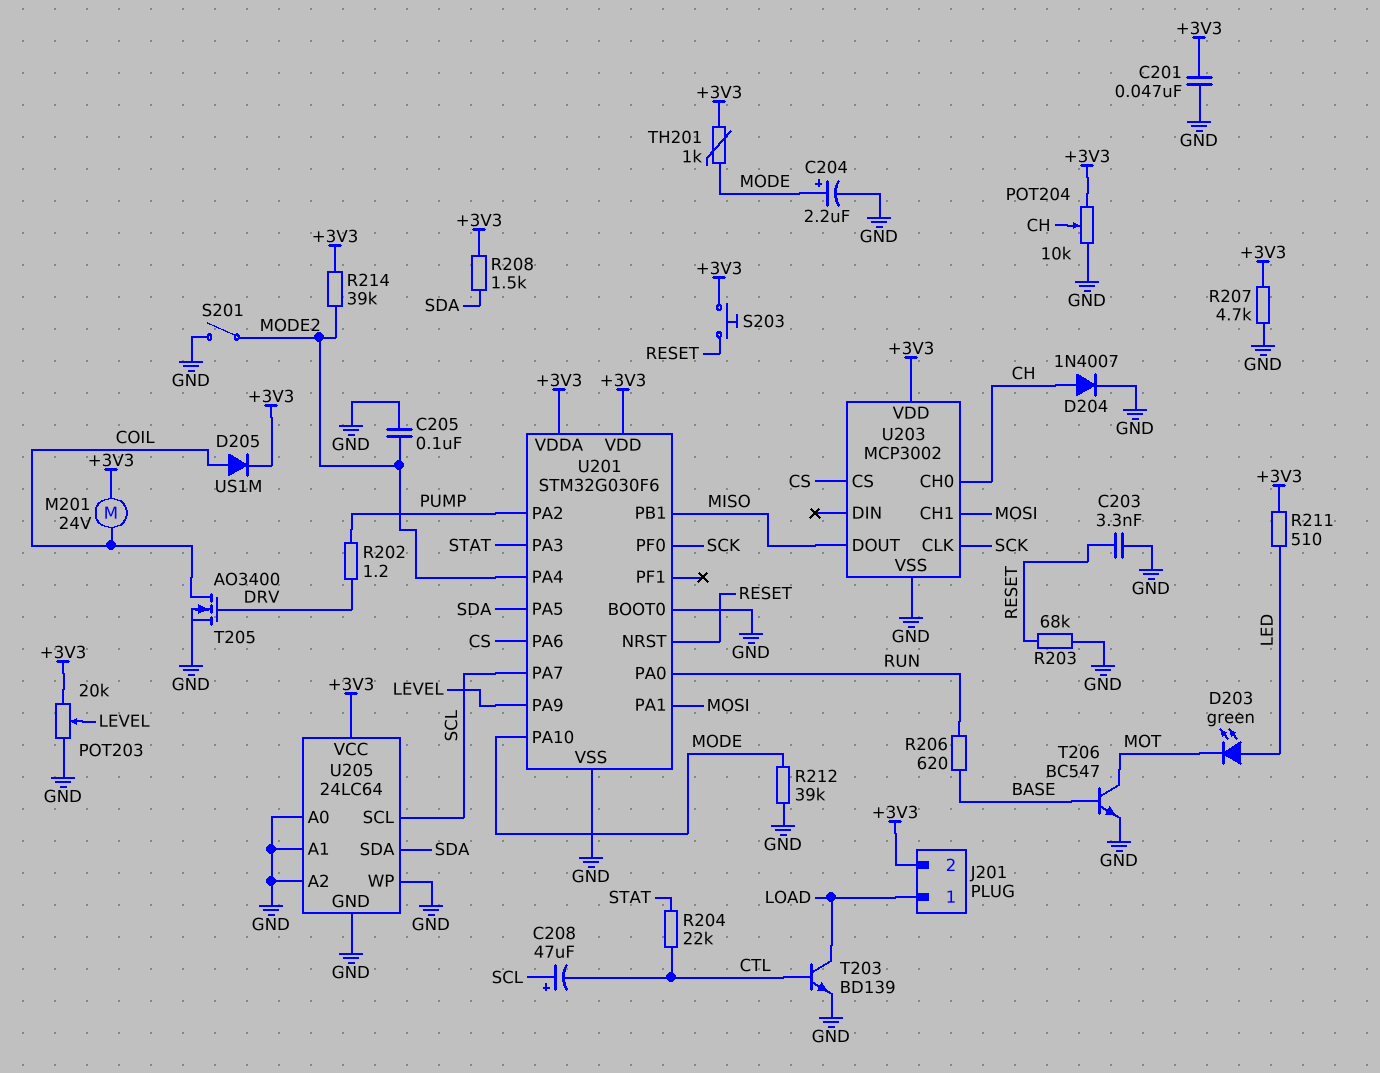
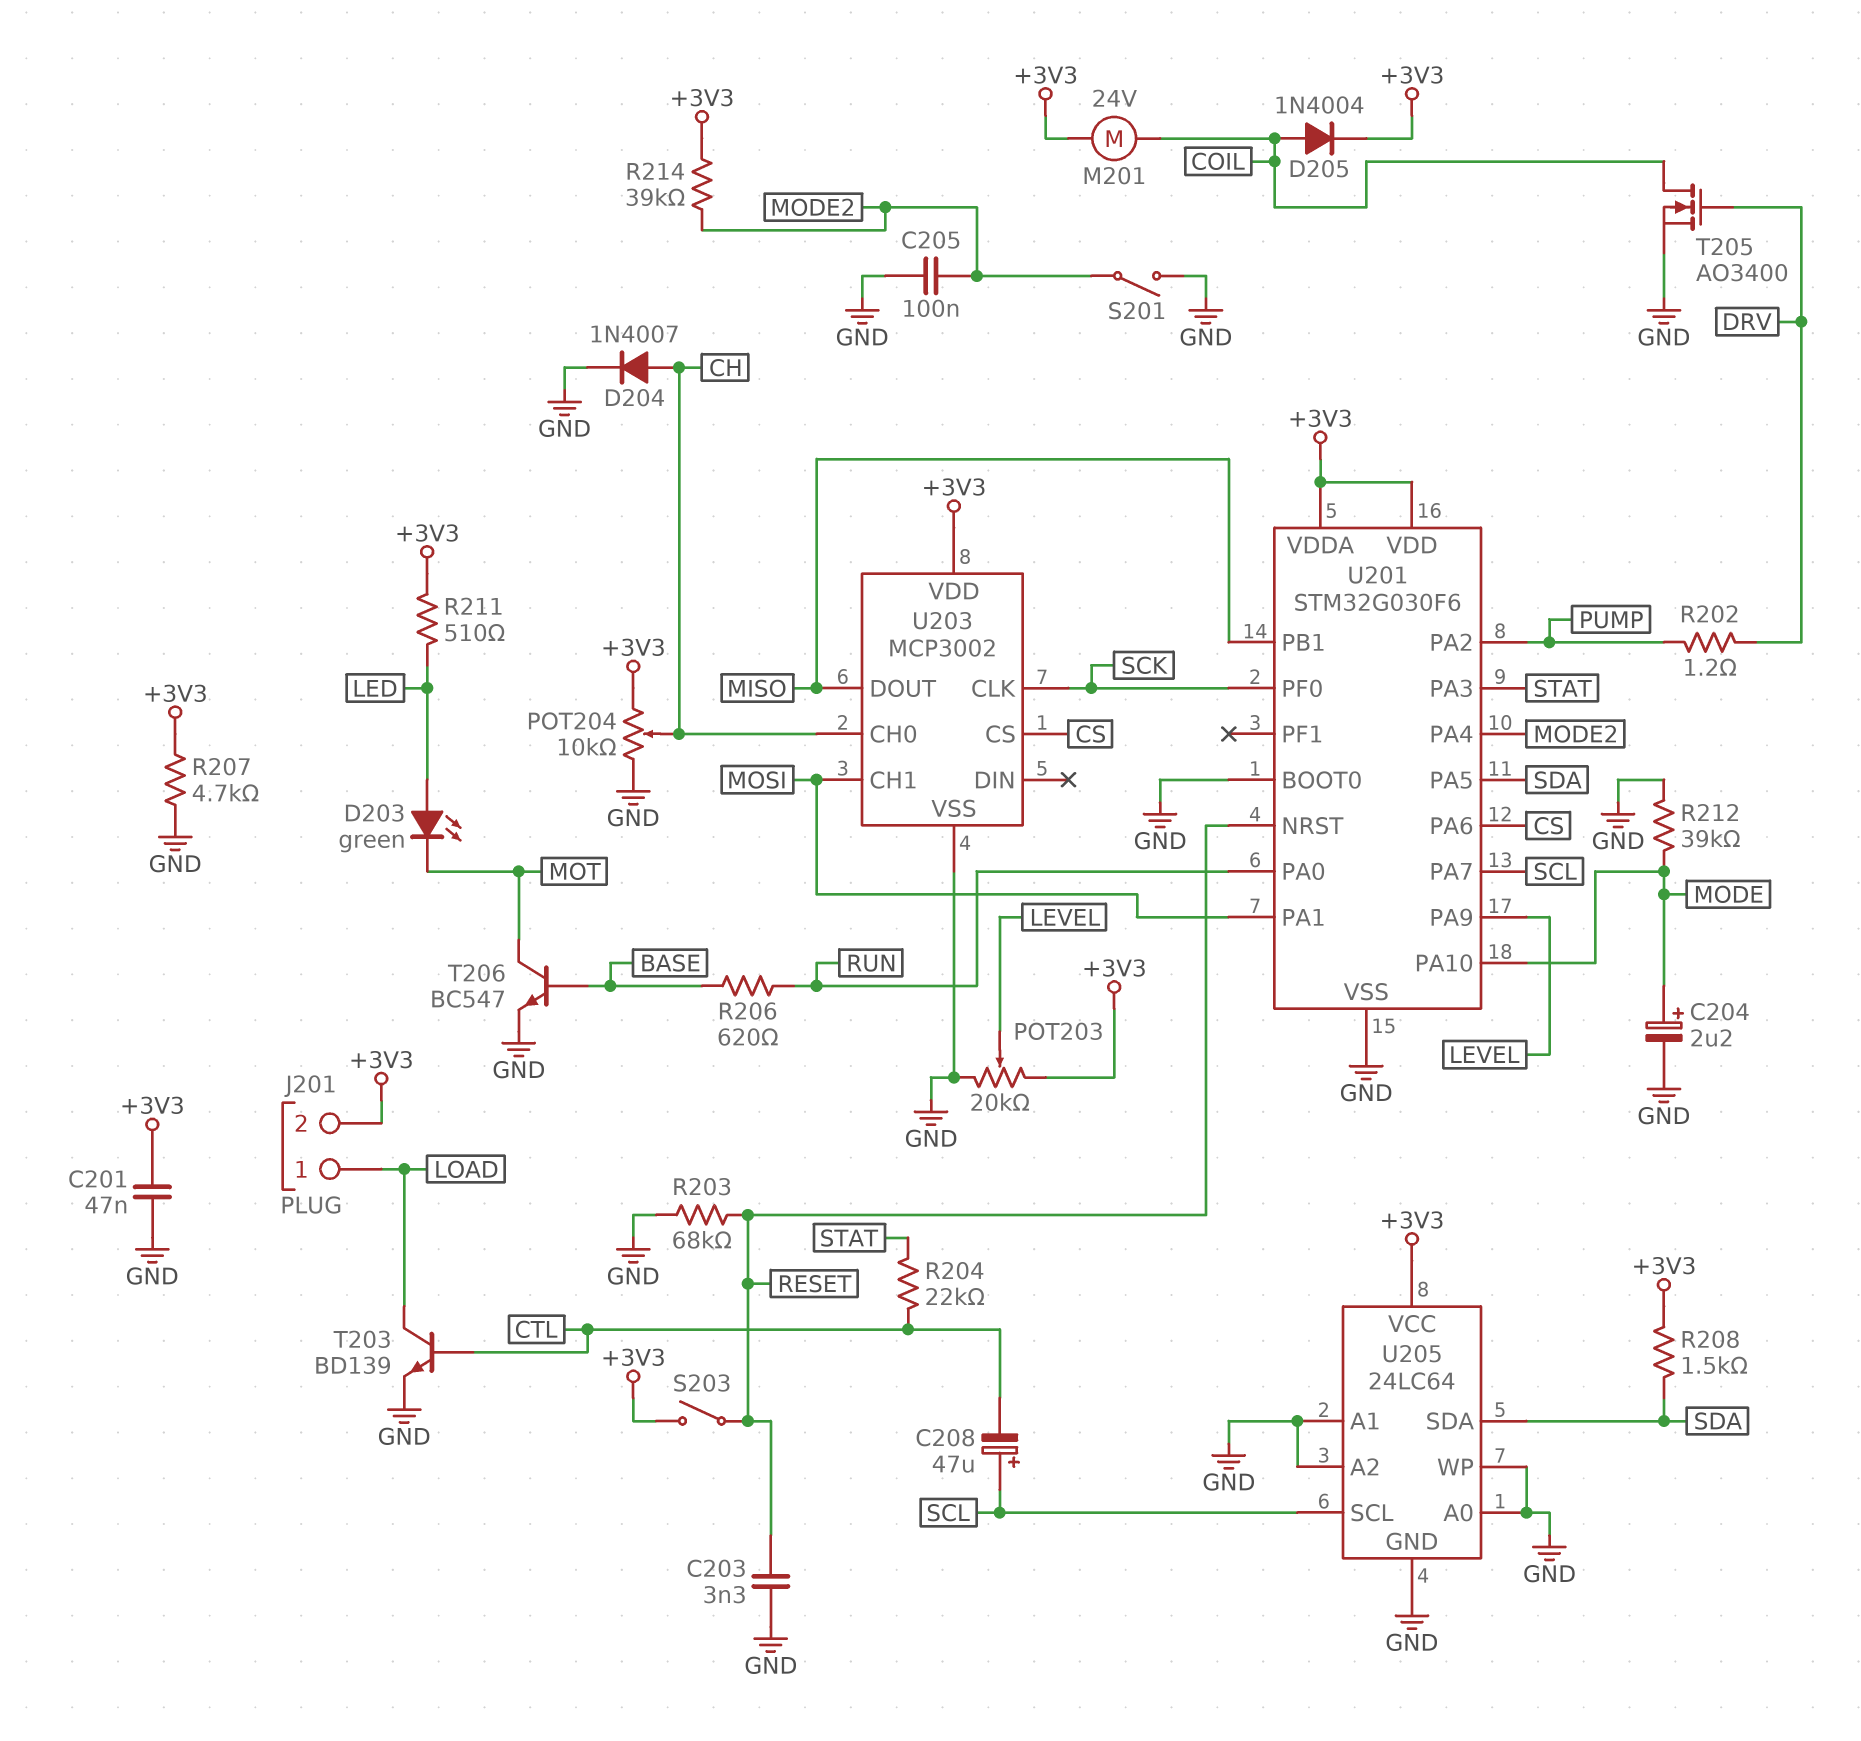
D205: diode US1M (A COIL, K +3V3) -> diode 1N4004 (A COIL, K +3V3)
S203: button (+3V3, RESET) -> switch (+3V3, RESET)
TH201: 1k (+3V3, MODE) -> none

